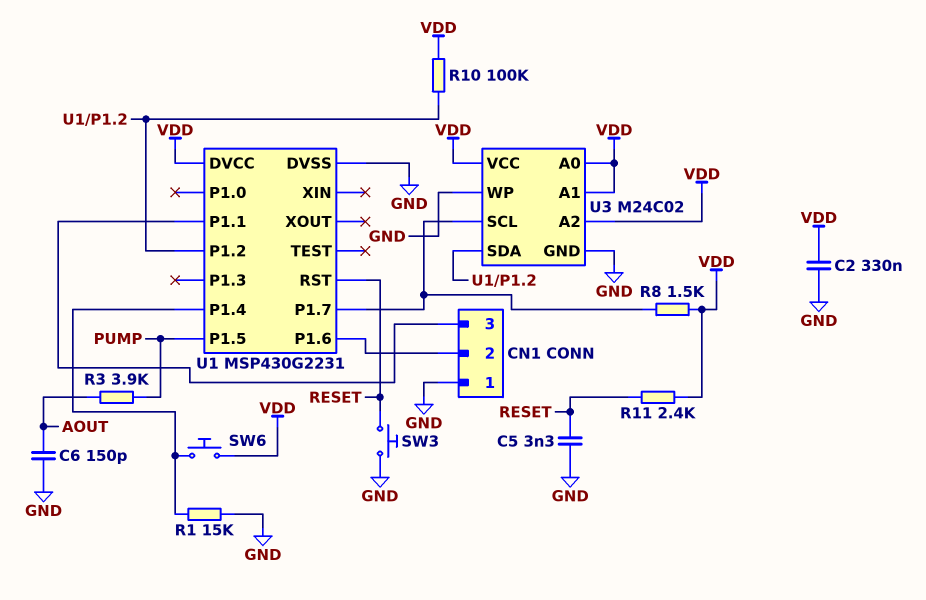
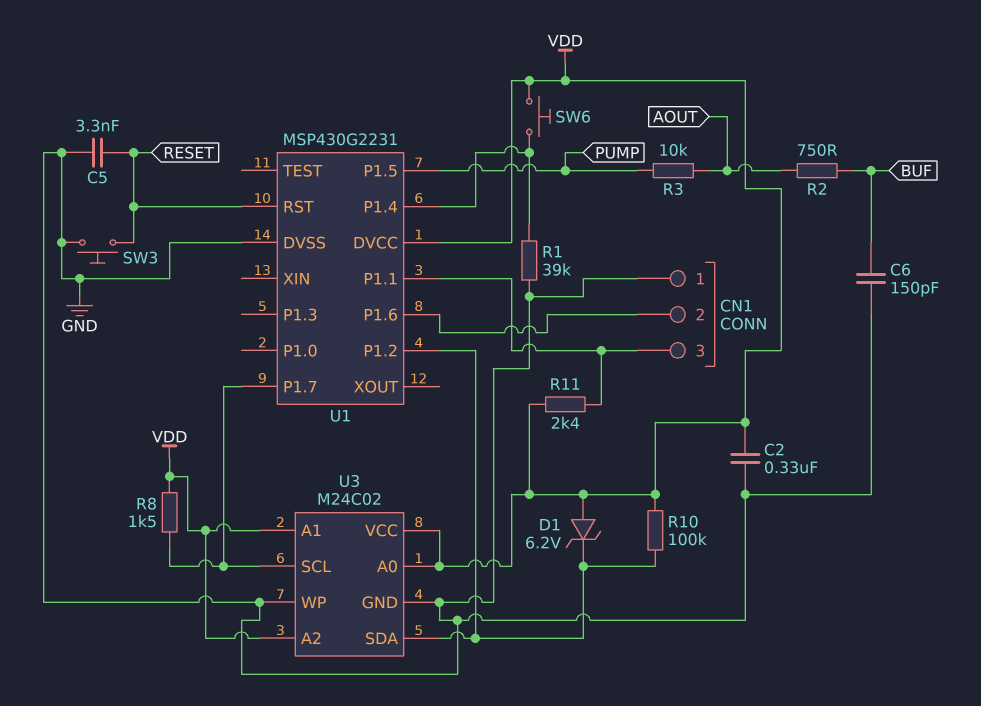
C6: 150pF (AOUT, GND) -> 150pF (BUF, GND)
D1: none -> zener 6.2V (A VDD, K U1/P1.2)
R1: 15k (GND, U1/P1.4) -> 39k (GND, U1/P1.4)
R2: none -> 750 (AOUT, BUF)
R3: 3.9k (AOUT, PUMP) -> 10k (AOUT, PUMP)
R11: 2.4k (RESET, VDD) -> 2.4k (CN1/3, VDD)

